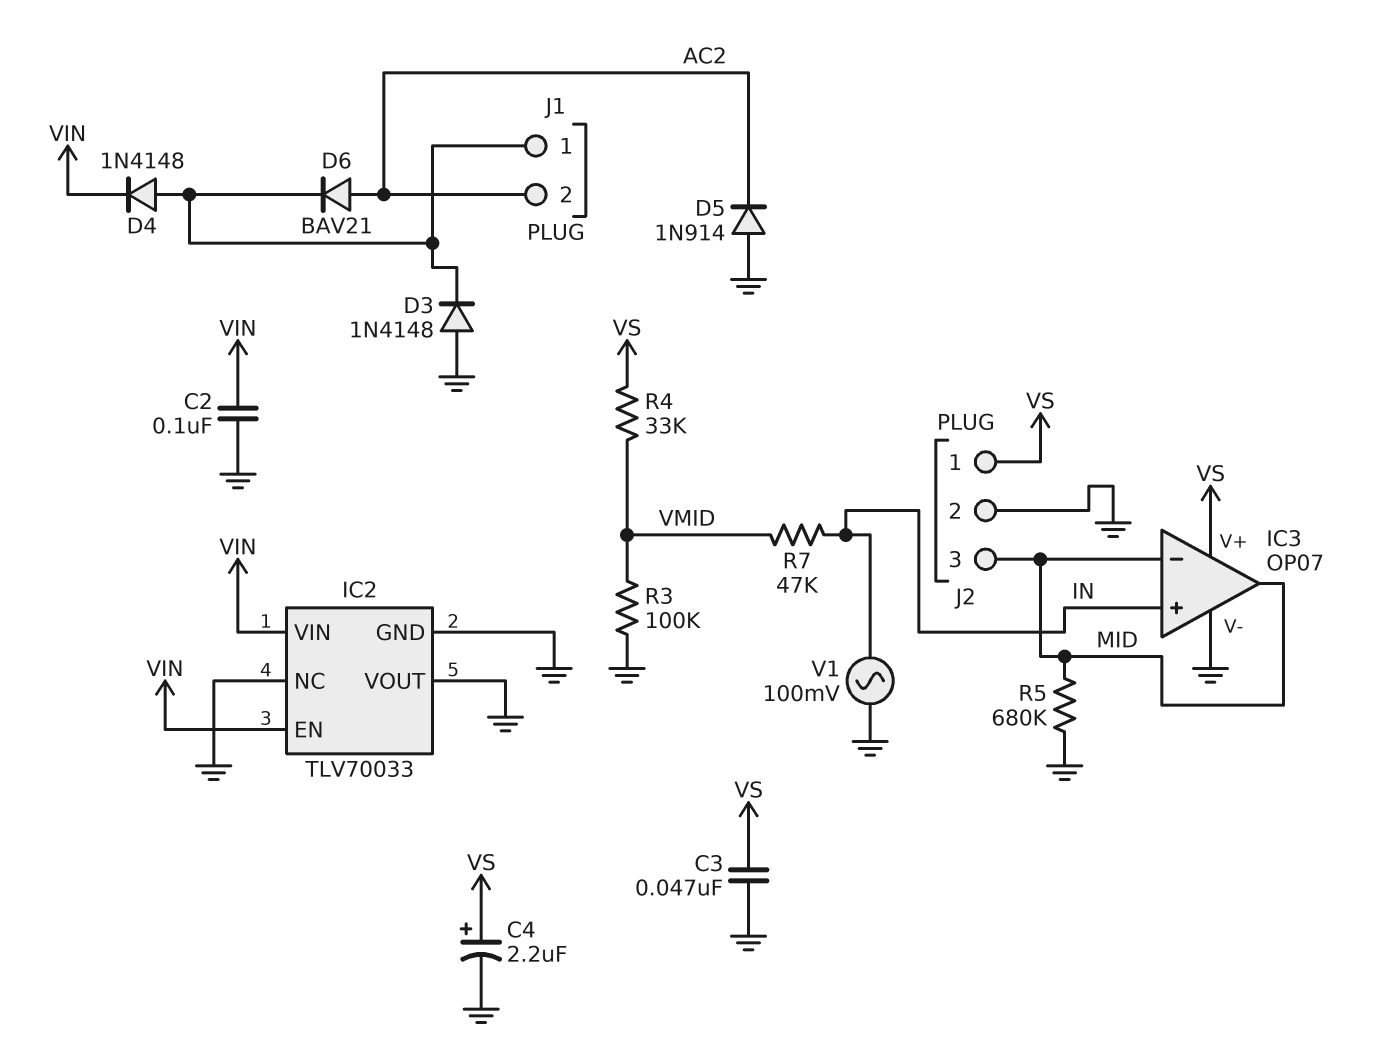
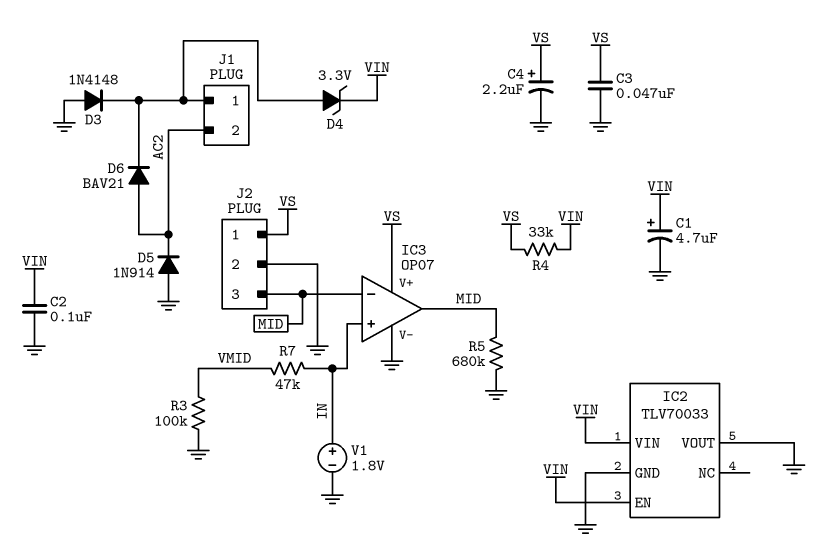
C1: none -> 4.7uF (plus VIN, minus GND)
D4: diode 1N4148 (A J1/1, K VIN) -> zener 3.3V (A J1/1, K VIN)
IC2 pin NC: GND -> none
R4: 33k (VMID, VS) -> 33k (VIN, VS)
V1: AC 100mV (GND, IN) -> 1.8V (plus IN, minus GND)

